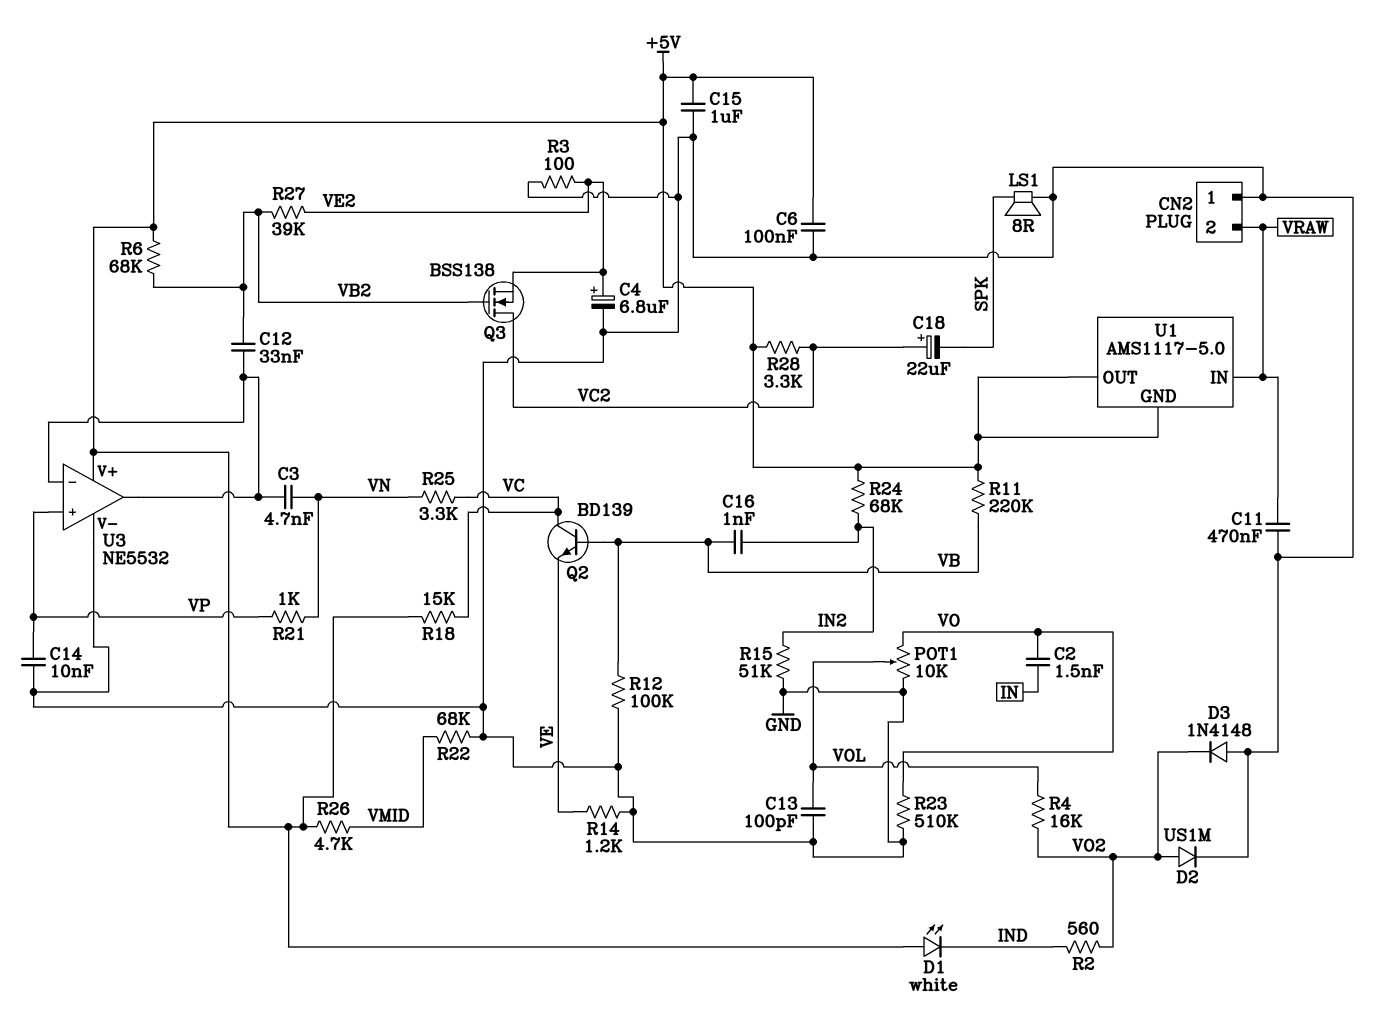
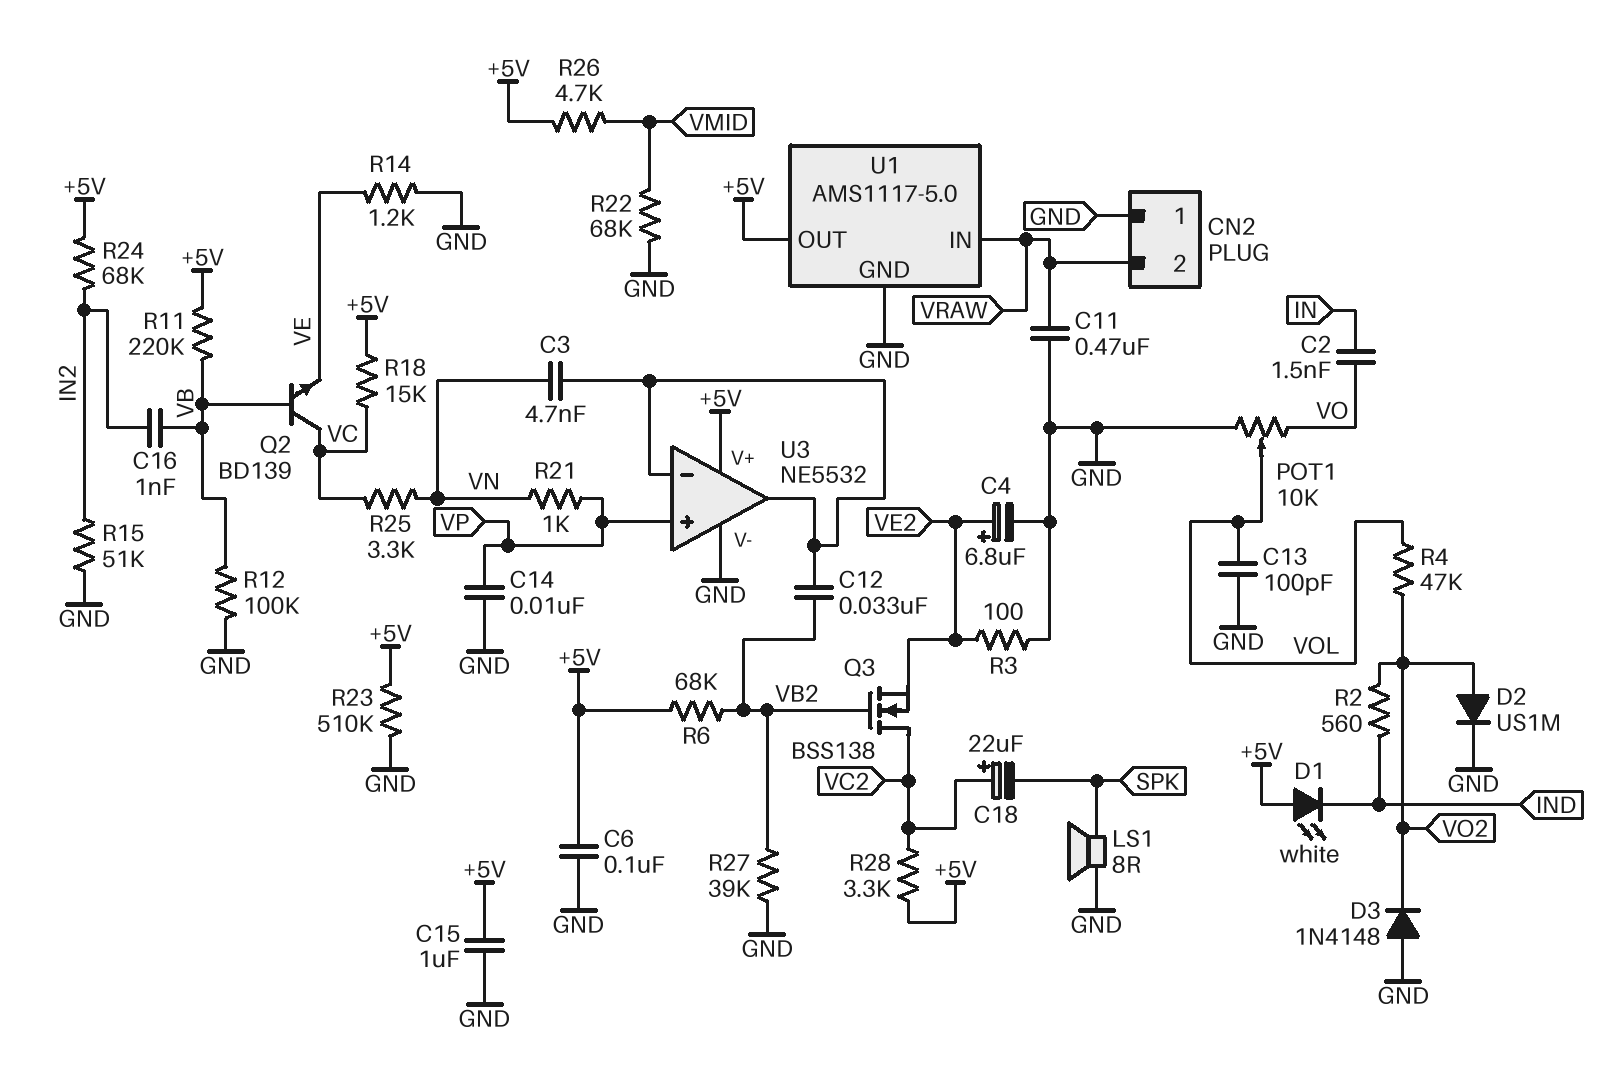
R4: 16k (VO2, VOL) -> 47k (VO2, VOL)
R23: 510k (GND, VO) -> 510k (+5V, GND)
R27: 39k (VB2, VE2) -> 39k (GND, VB2)
U1 pin GND: +5V -> GND

